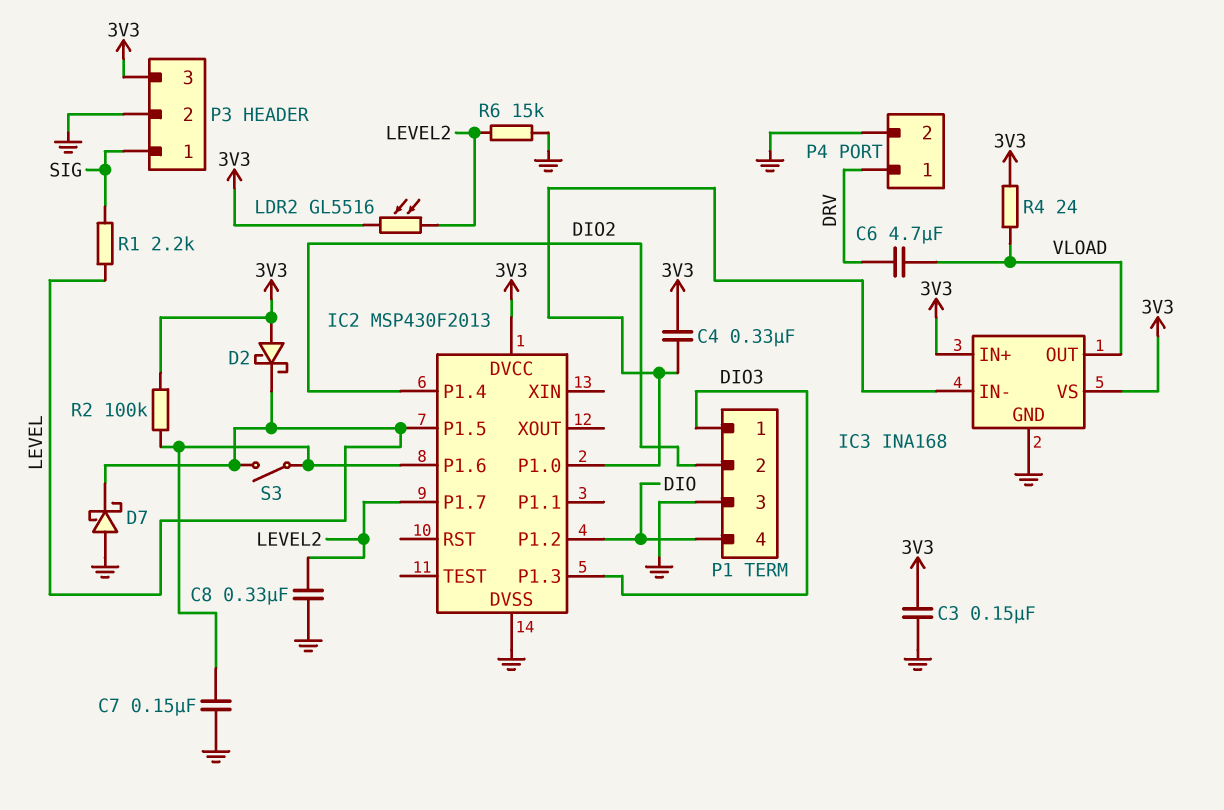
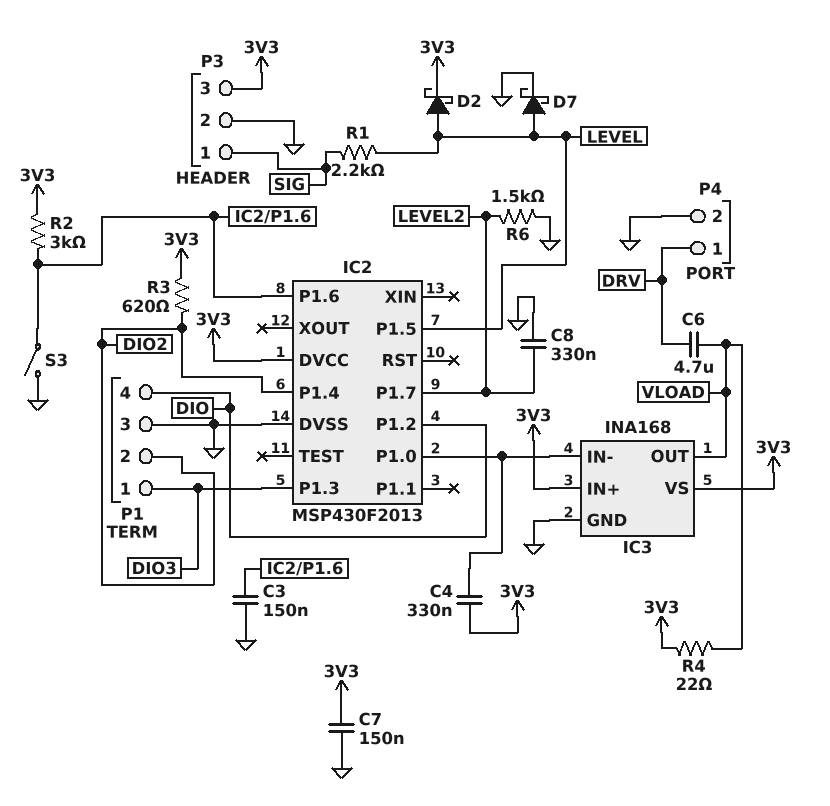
C3: 150nF (3V3, GND) -> 150nF (GND, IC2/P1.6)
C7: 150nF (GND, IC2/P1.6) -> 150nF (3V3, GND)
D2: schottky (A 3V3, K LEVEL) -> schottky (A LEVEL, K 3V3)
D7: schottky (A GND, K LEVEL) -> schottky (A LEVEL, K GND)
LDR2: GL5516 (3V3, LEVEL2) -> none
R2: 100k (3V3, IC2/P1.6) -> 3k (3V3, IC2/P1.6)
R3: none -> 620 (3V3, DIO2)
R4: 24 (3V3, VLOAD) -> 22 (3V3, VLOAD)
R6: 15k (GND, LEVEL2) -> 1.5k (GND, LEVEL2)
S3: switch (IC2/P1.6, LEVEL) -> switch (GND, IC2/P1.6)

